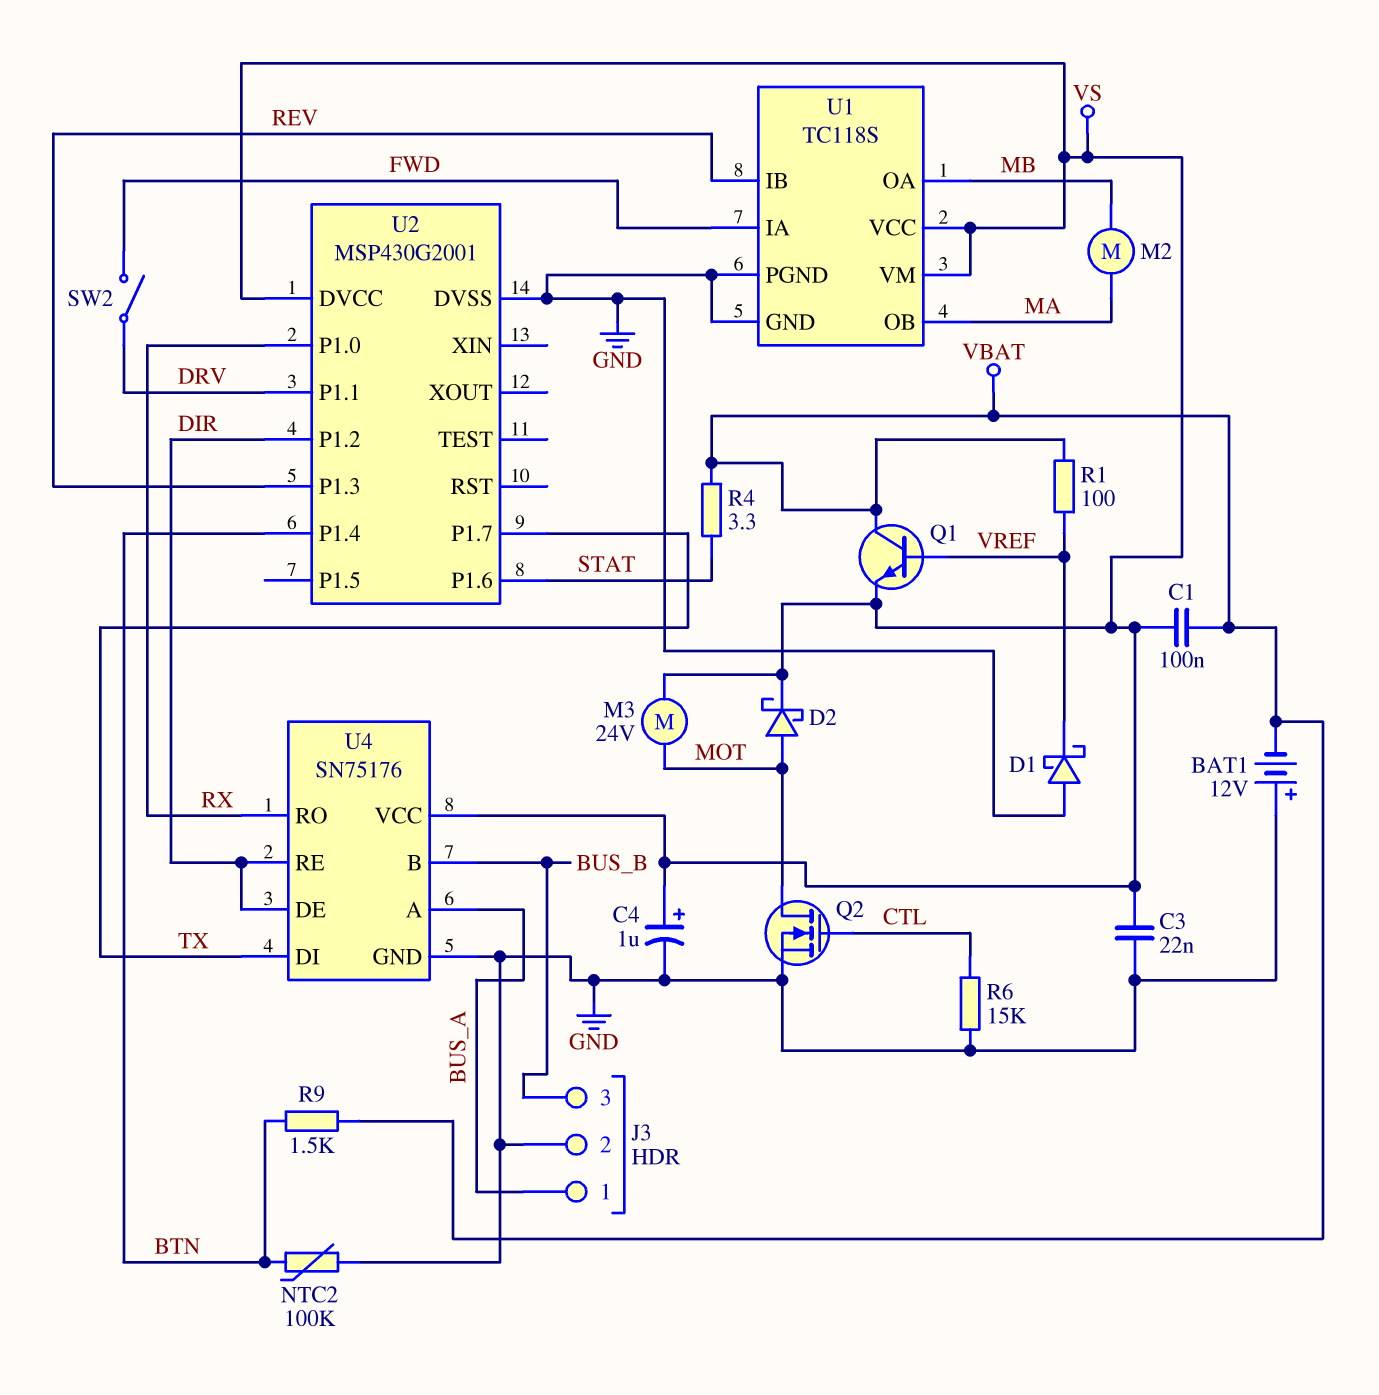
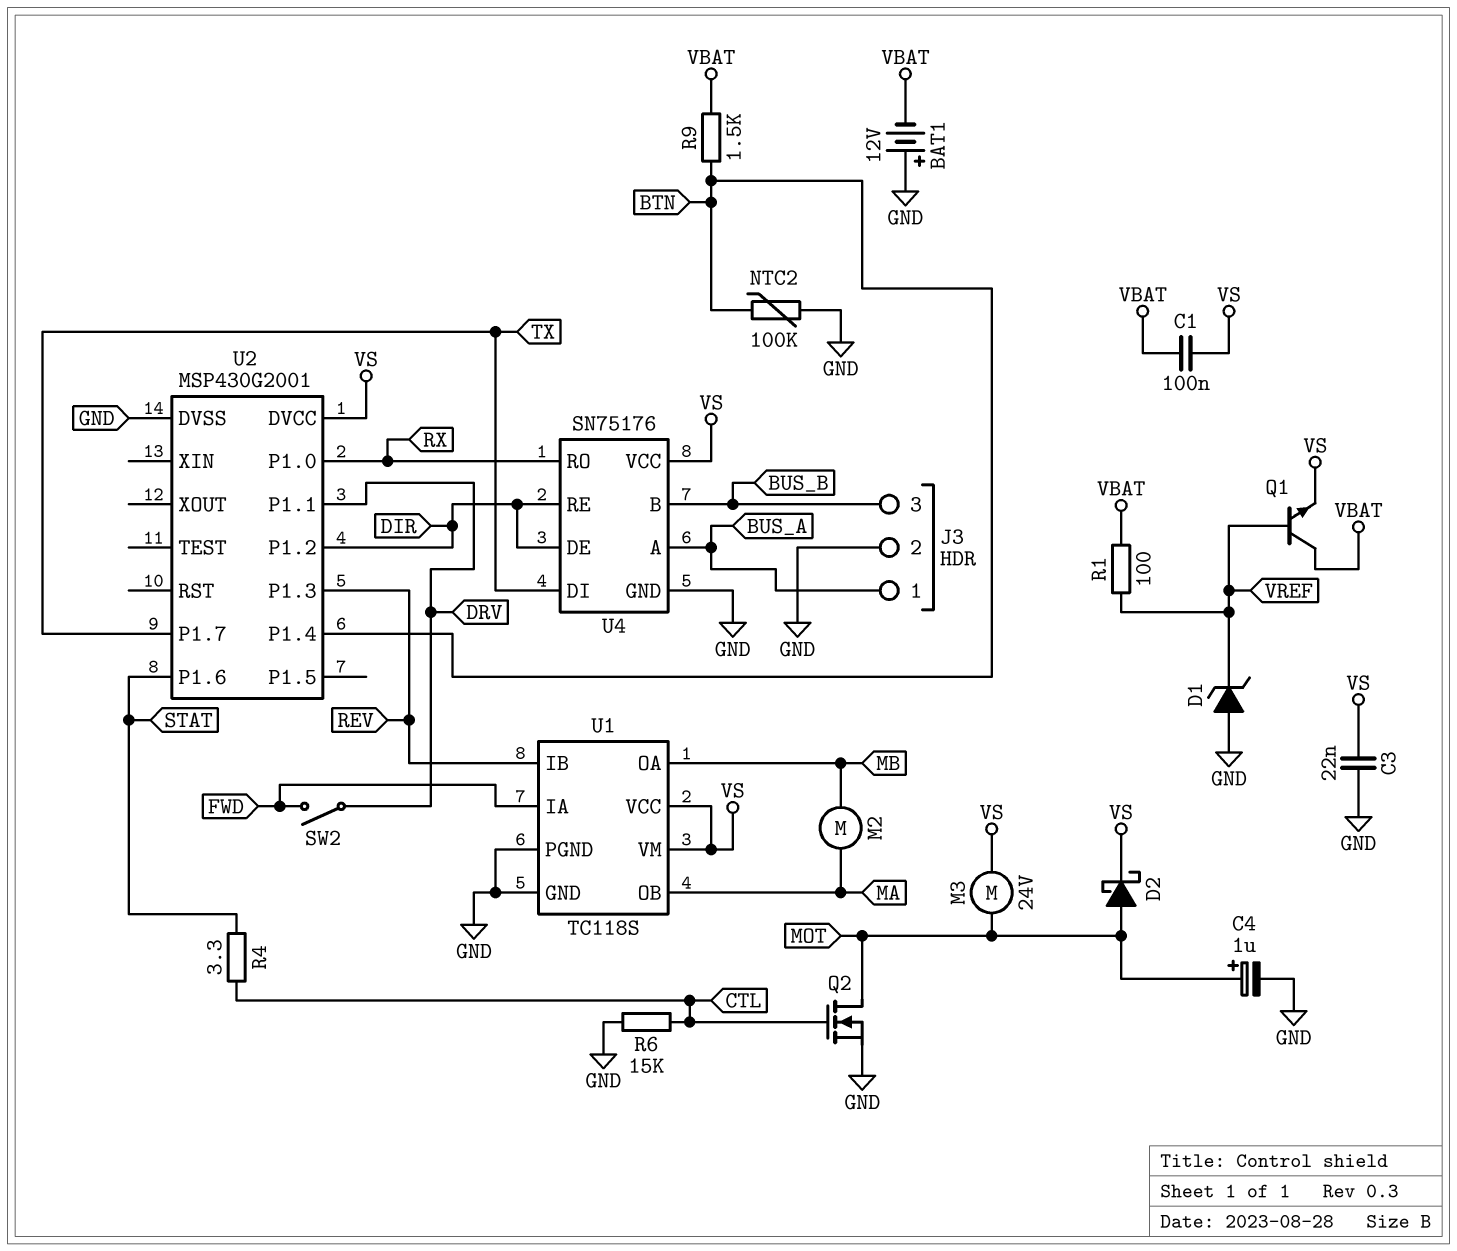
C4: 1uF (plus VS, minus GND) -> 1uF (plus MOT, minus GND)
D1: schottky (A GND, K VREF) -> zener (A GND, K VREF)
R4: 3.3 (STAT, VBAT) -> 3.3 (CTL, STAT)

